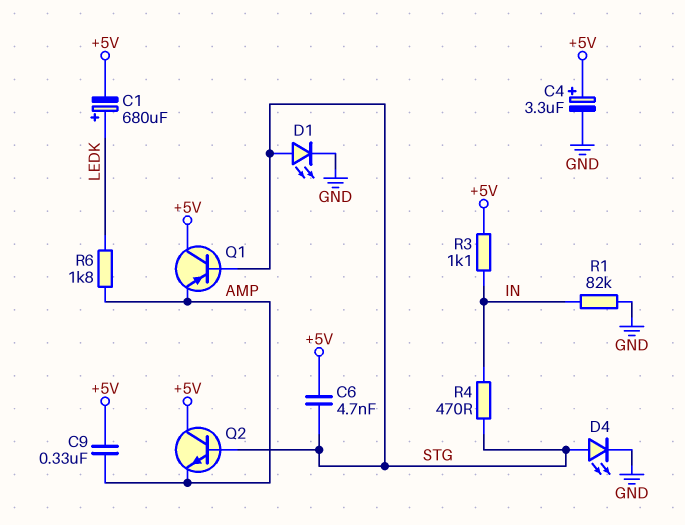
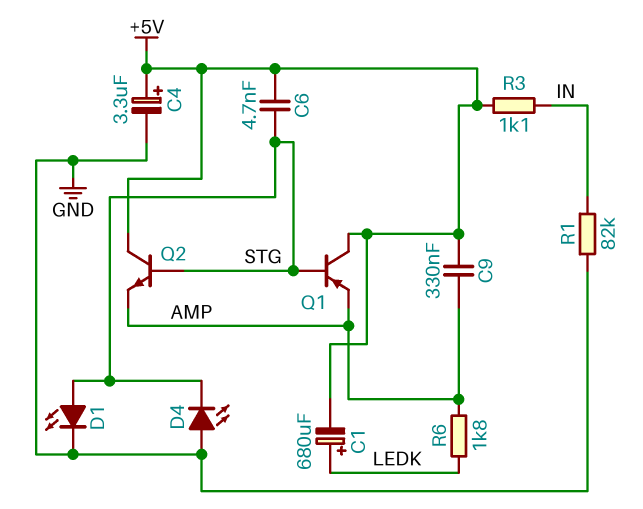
D4: LED (A STG, K GND) -> LED (A GND, K STG)
R4: 470 (IN, STG) -> none

